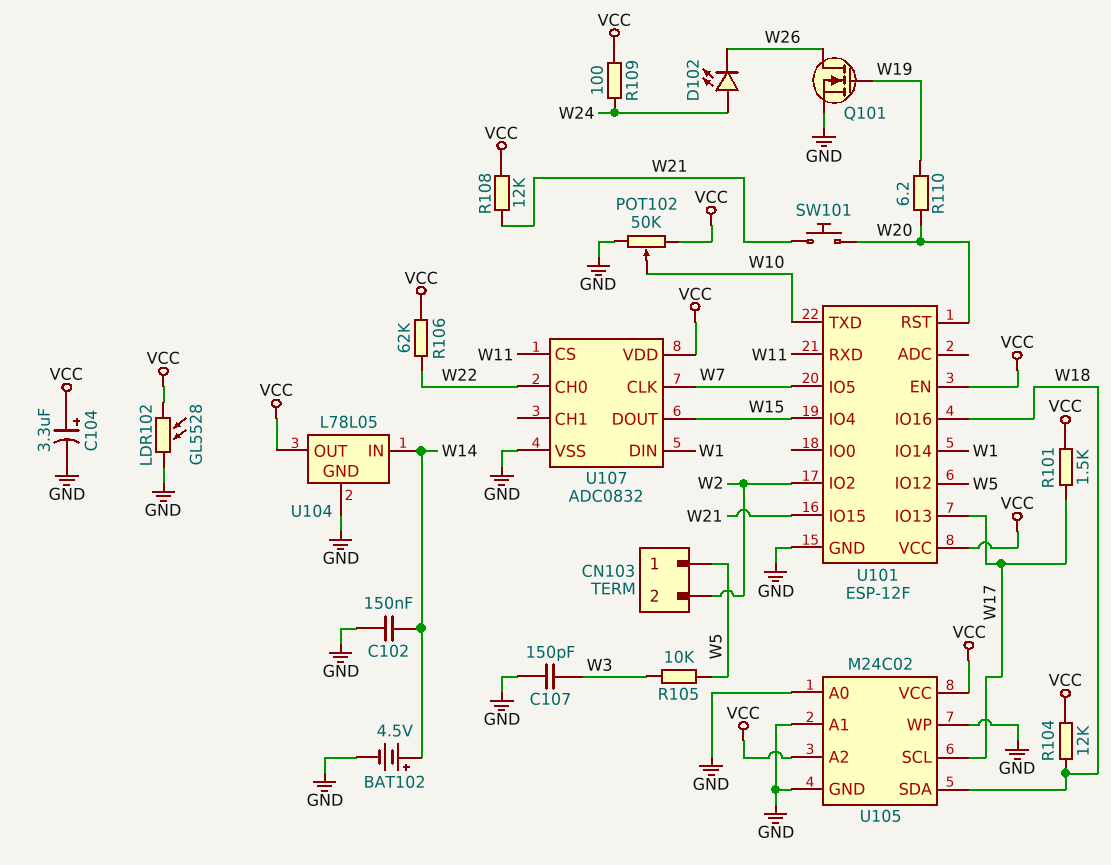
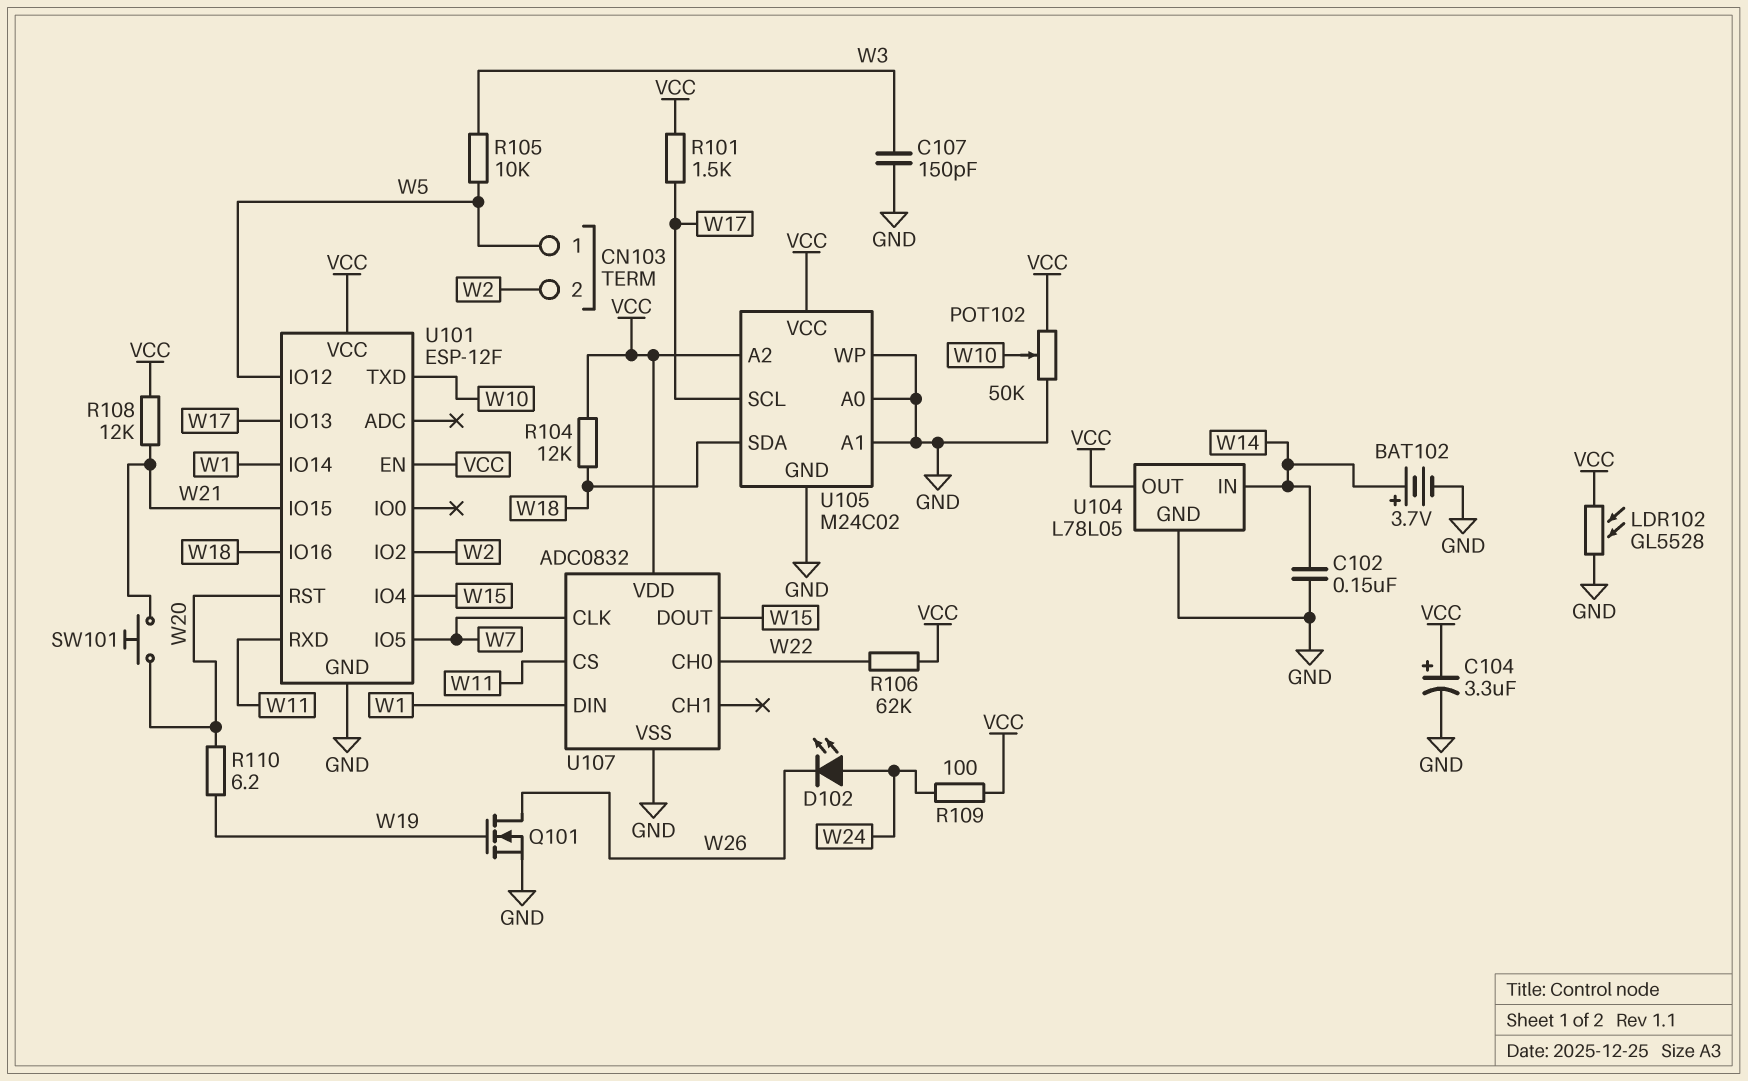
BAT102: 4.5V (plus W14, minus GND) -> 3.7V (plus W14, minus GND)

